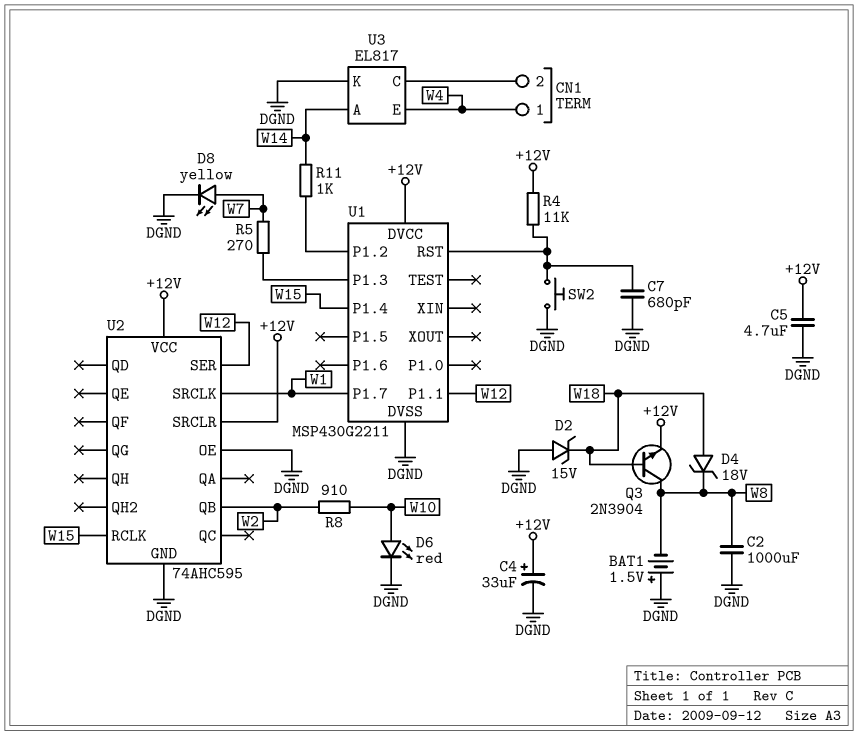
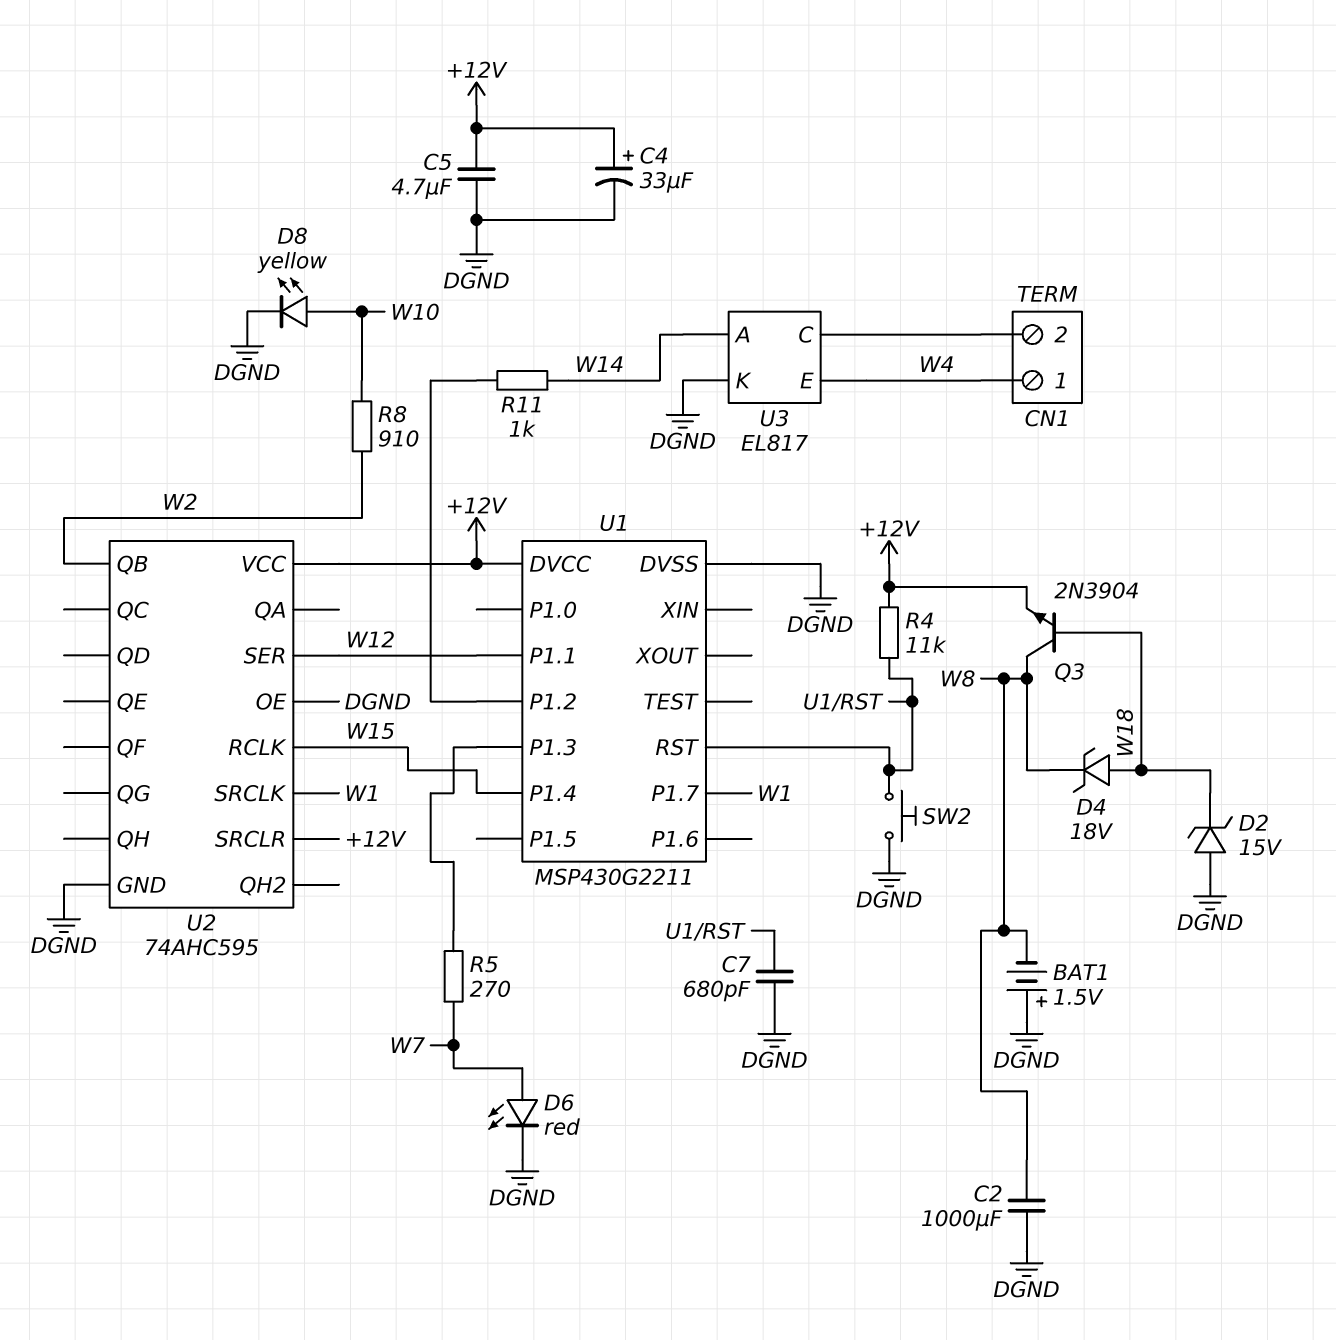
D6: LED red (A W10, K DGND) -> LED red (A W7, K DGND)
D8: LED yellow (A W7, K DGND) -> LED yellow (A W10, K DGND)

